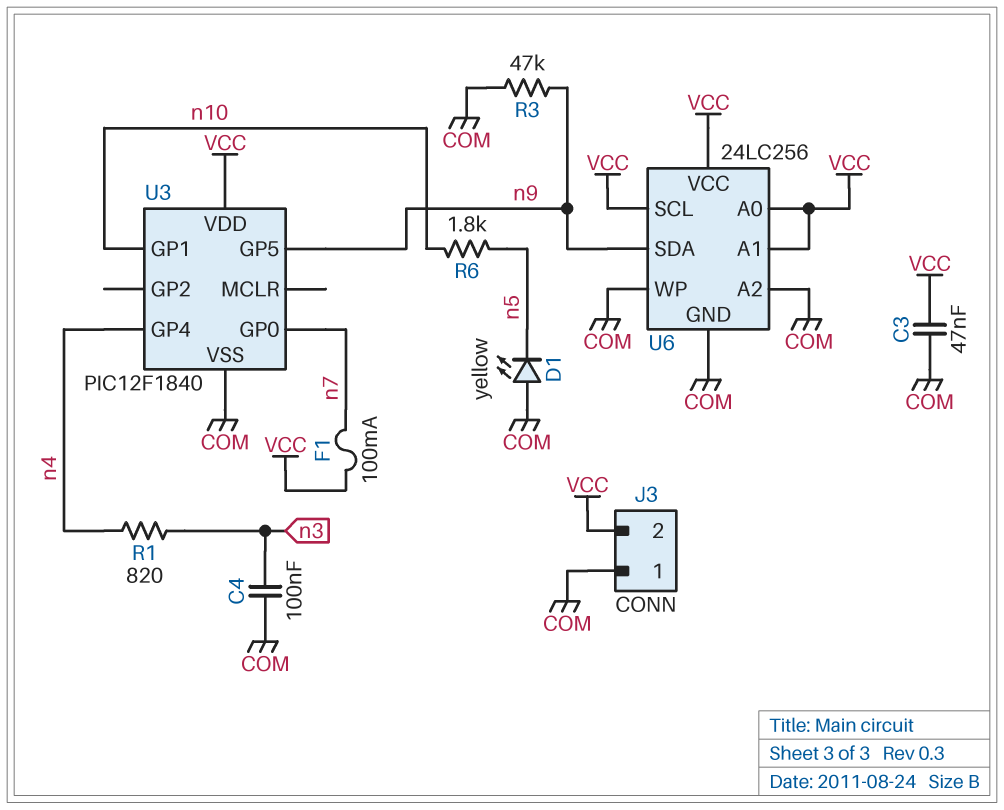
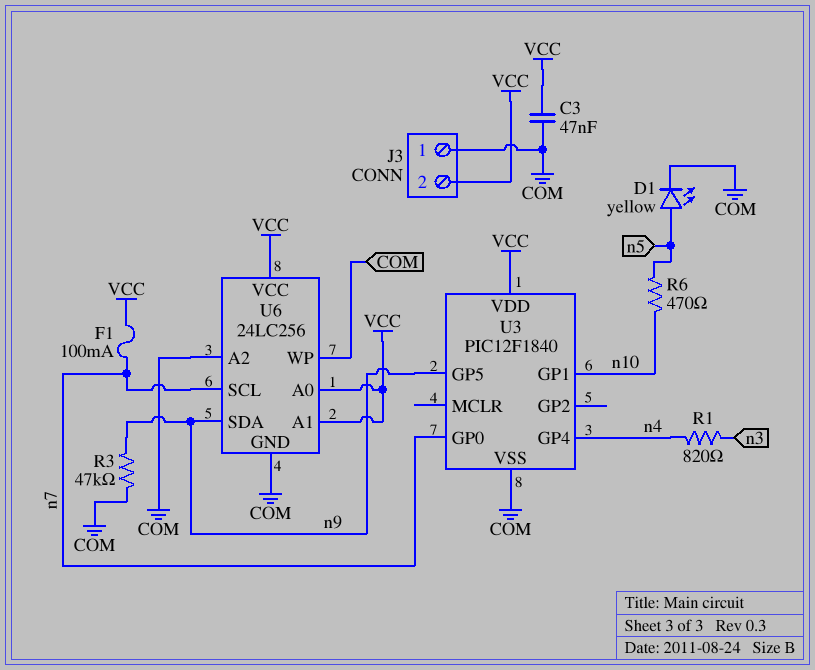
C4: 100nF (COM, n3) -> none
D1: LED yellow (A COM, K n5) -> LED yellow (A n5, K COM)
R6: 1.8k (n5, n10) -> 470 (n5, n10)
U6 pin SCL: VCC -> n7

